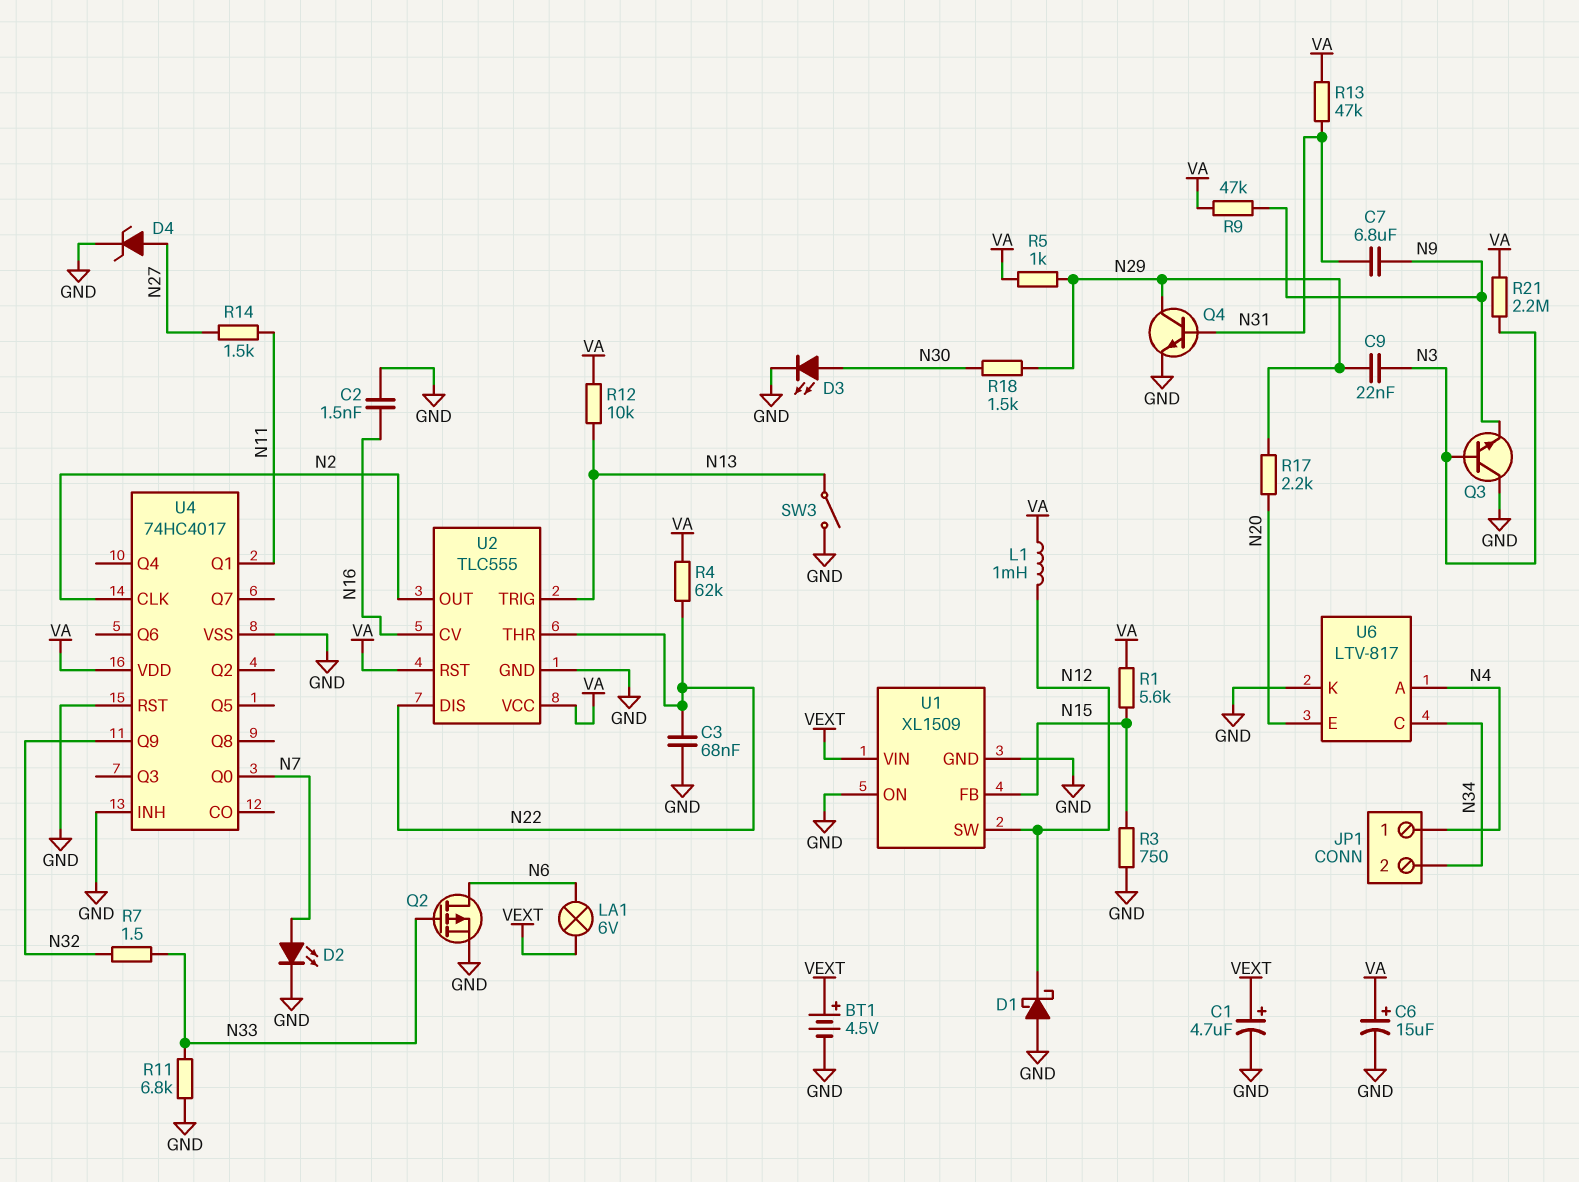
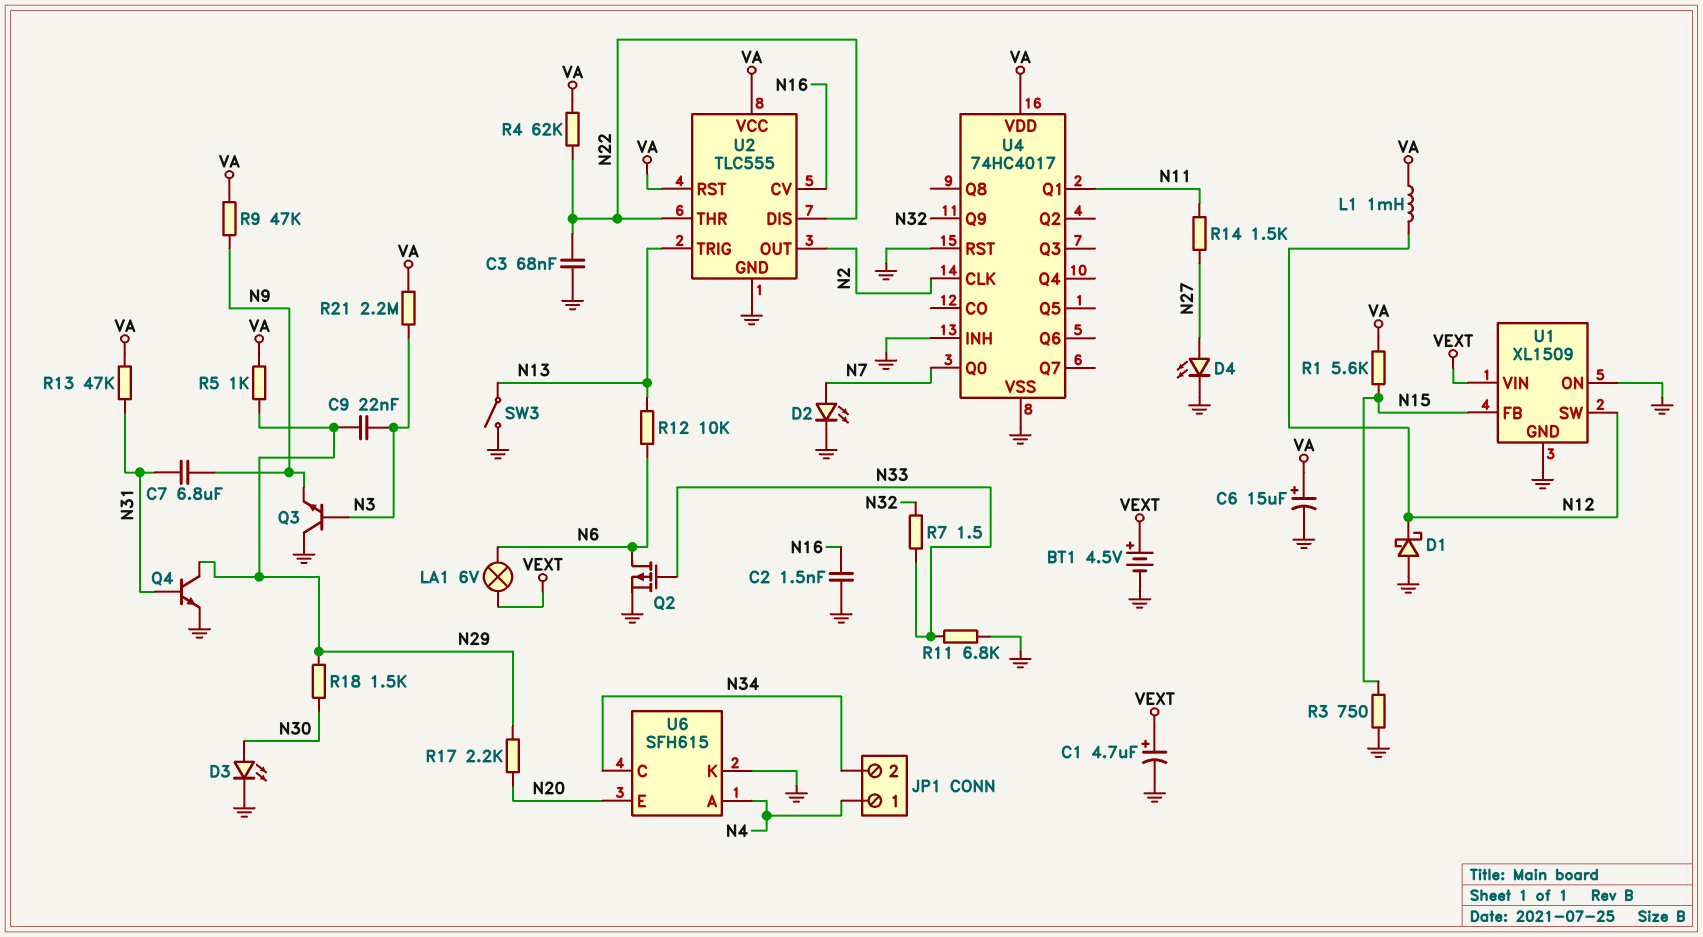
D4: zener (A N27, K GND) -> LED (A N27, K GND)
R12: 10k (N13, VA) -> 10k (N6, N13)
U6: LTV-817 -> SFH615

